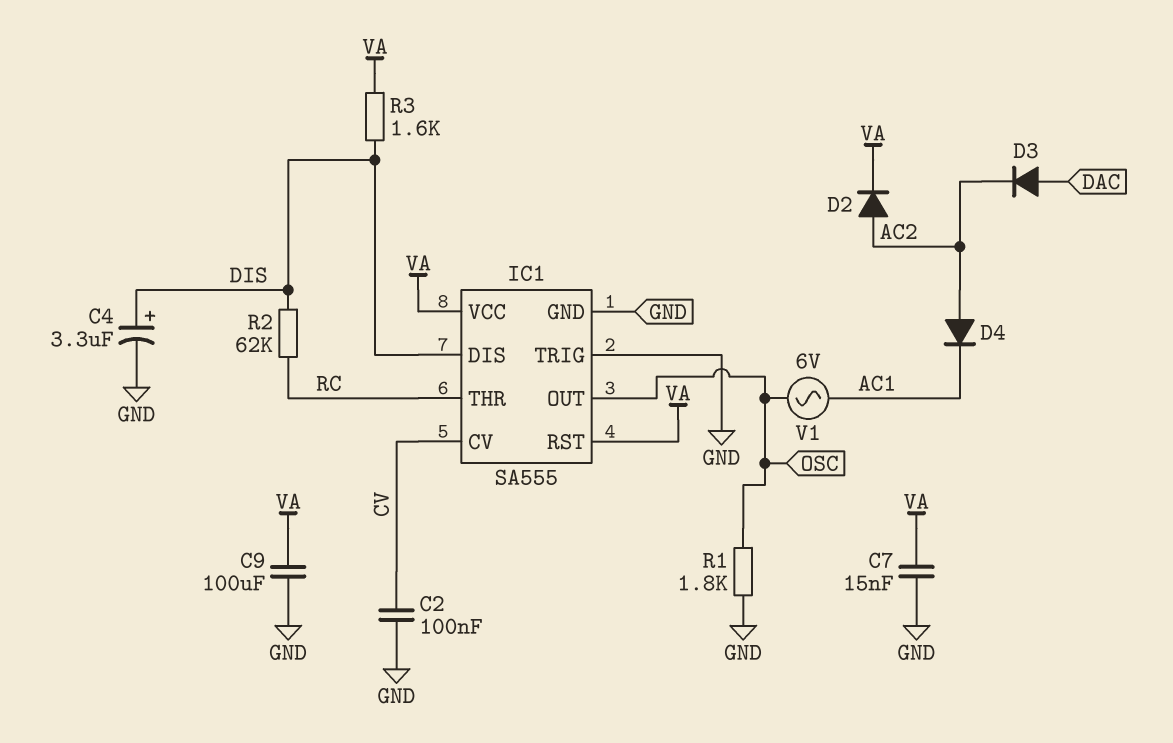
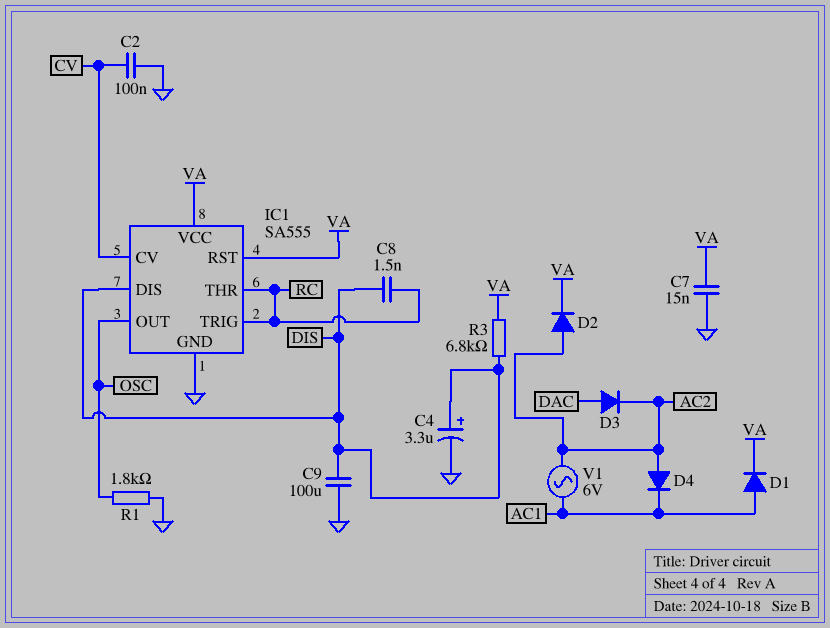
C8: none -> 1.5nF (DIS, RC)
C9: 100uF (GND, VA) -> 100uF (DIS, GND)
D1: none -> diode (A AC1, K VA)
IC1 pin TRIG: GND -> RC
R2: 62k (DIS, RC) -> none
R3: 1.6k (DIS, VA) -> 6.8k (DIS, VA)
V1: AC 6V (AC1, OSC) -> AC 6V (AC1, AC2)

